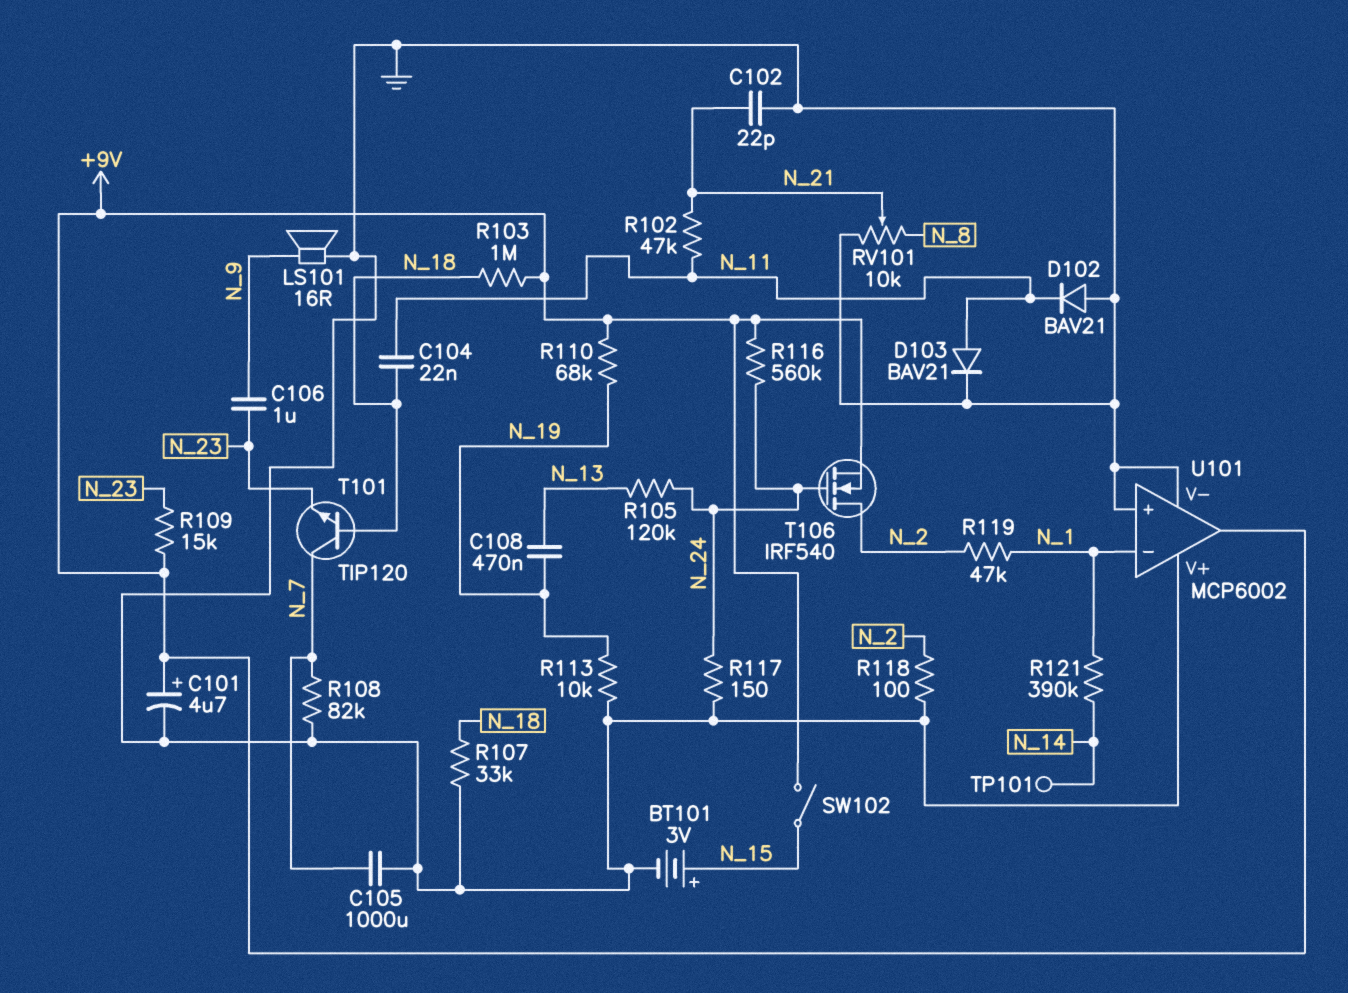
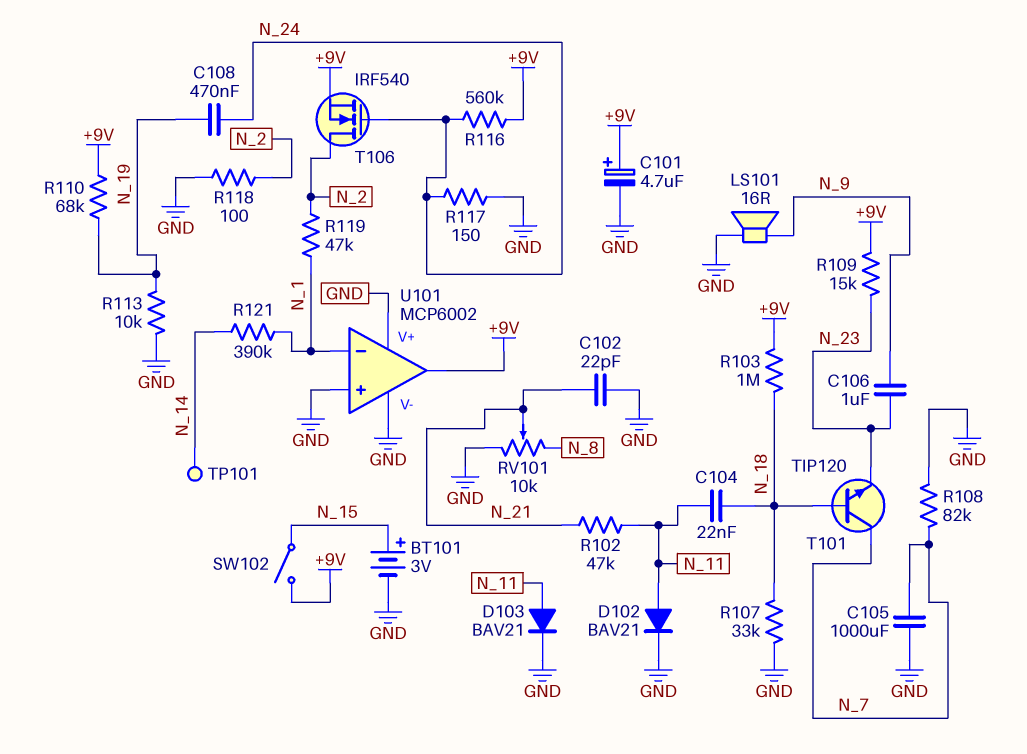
C108: 470nF (N_13, N_19) -> 470nF (N_19, N_24)
D102: diode BAV21 (A GND, K N_11) -> diode BAV21 (A N_11, K GND)
R105: 120k (N_13, N_24) -> none

